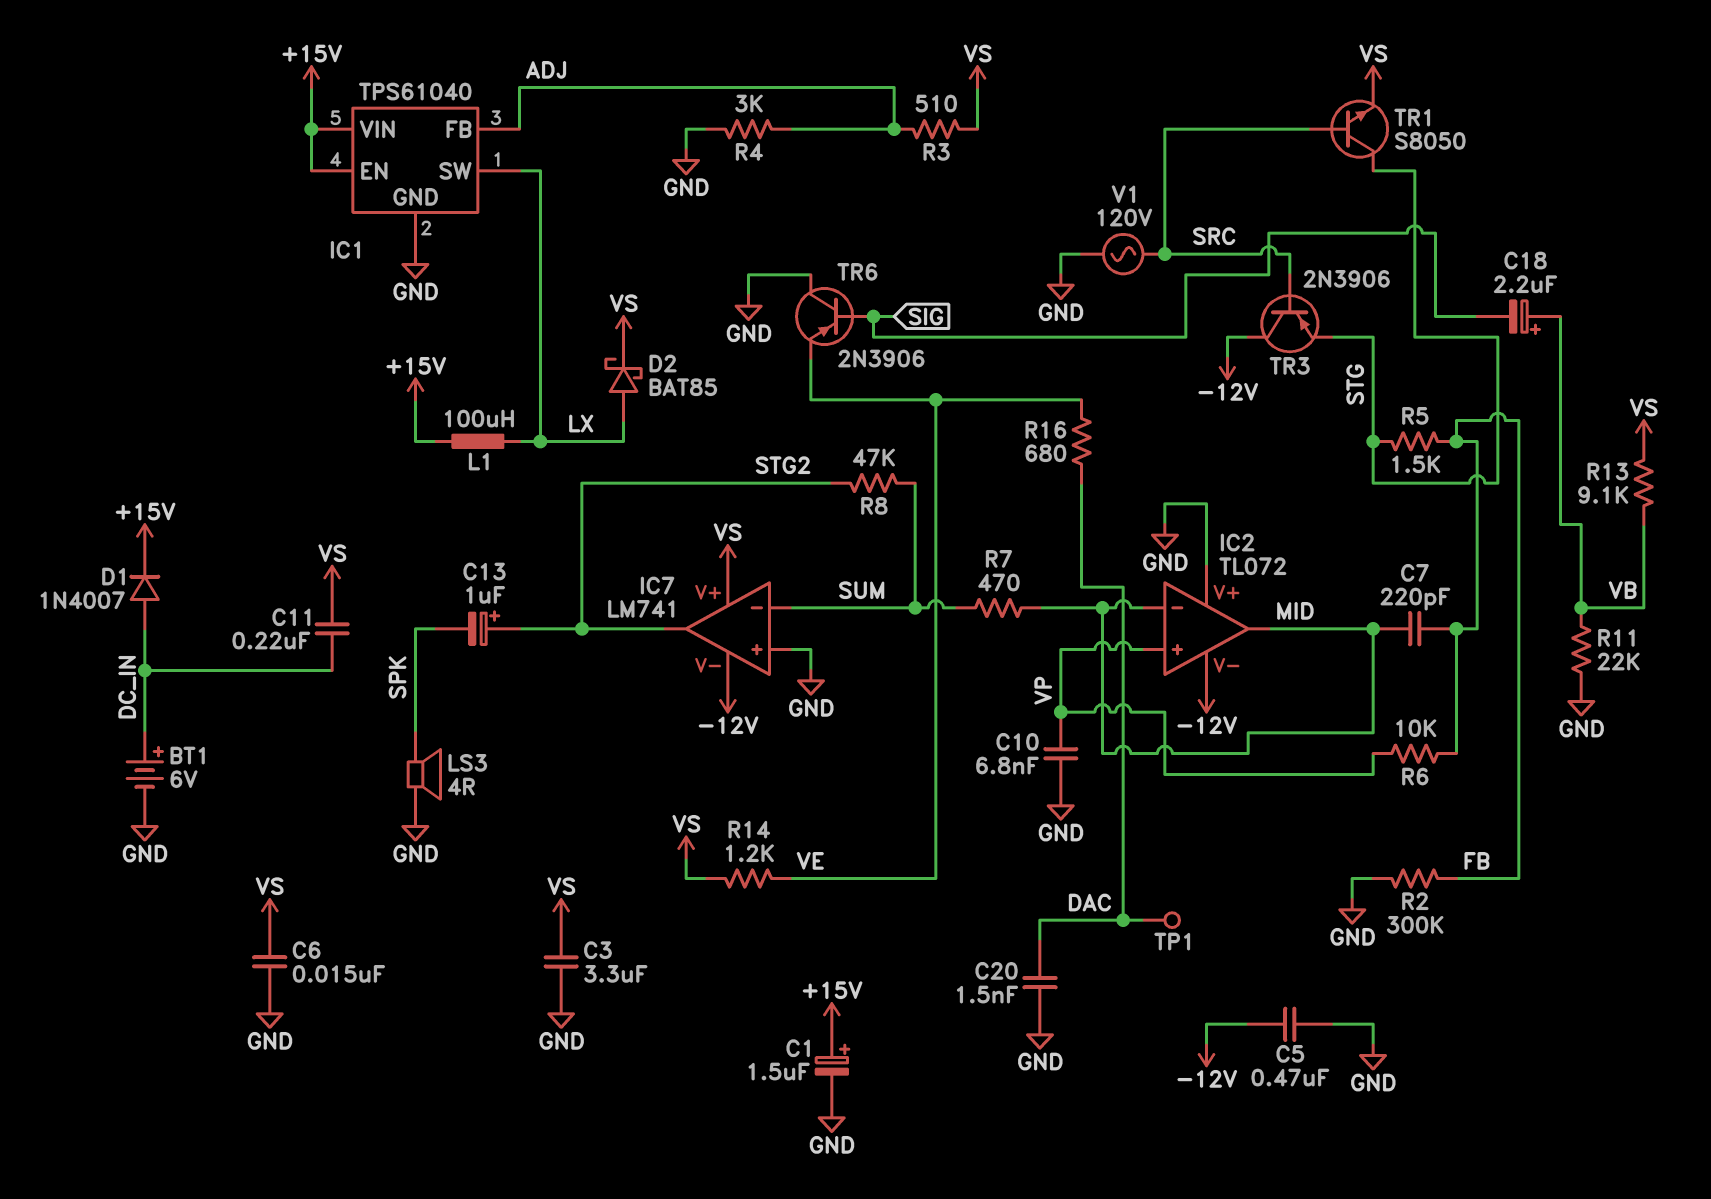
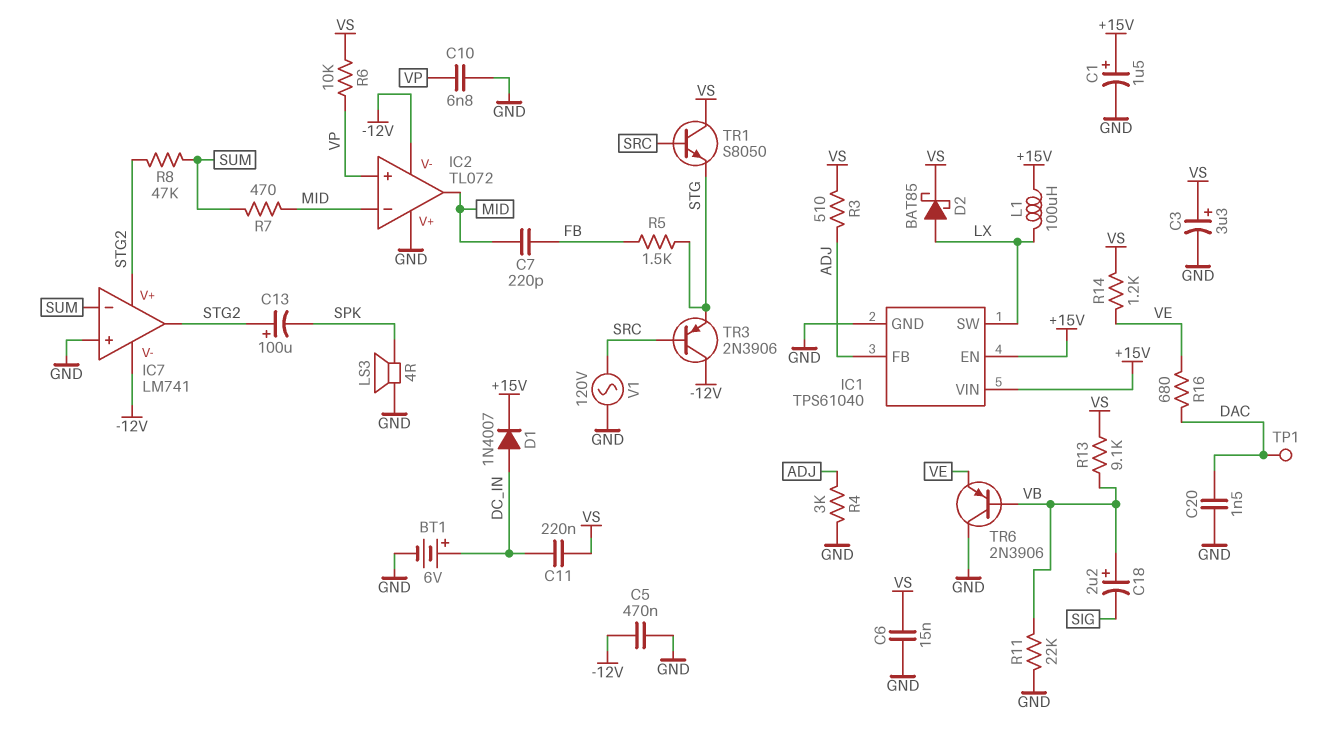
C3: 3.3uF (GND, VS) -> 3.3uF (plus VS, minus GND)
C13: 1uF (plus STG2, minus SPK) -> 100uF (plus STG2, minus SPK)
IC7 pin V+: VS -> STG2
R2: 300k (FB, GND) -> none
R6: 10k (FB, VP) -> 10k (VP, VS)
TR1: NPN S8050 (B SRC, C STG, E VS) -> NPN S8050 (B SRC, C VS, E STG)
TR6: PNP 2N3906 (B SIG, C GND, E VE) -> PNP 2N3906 (B VB, C GND, E VE)

